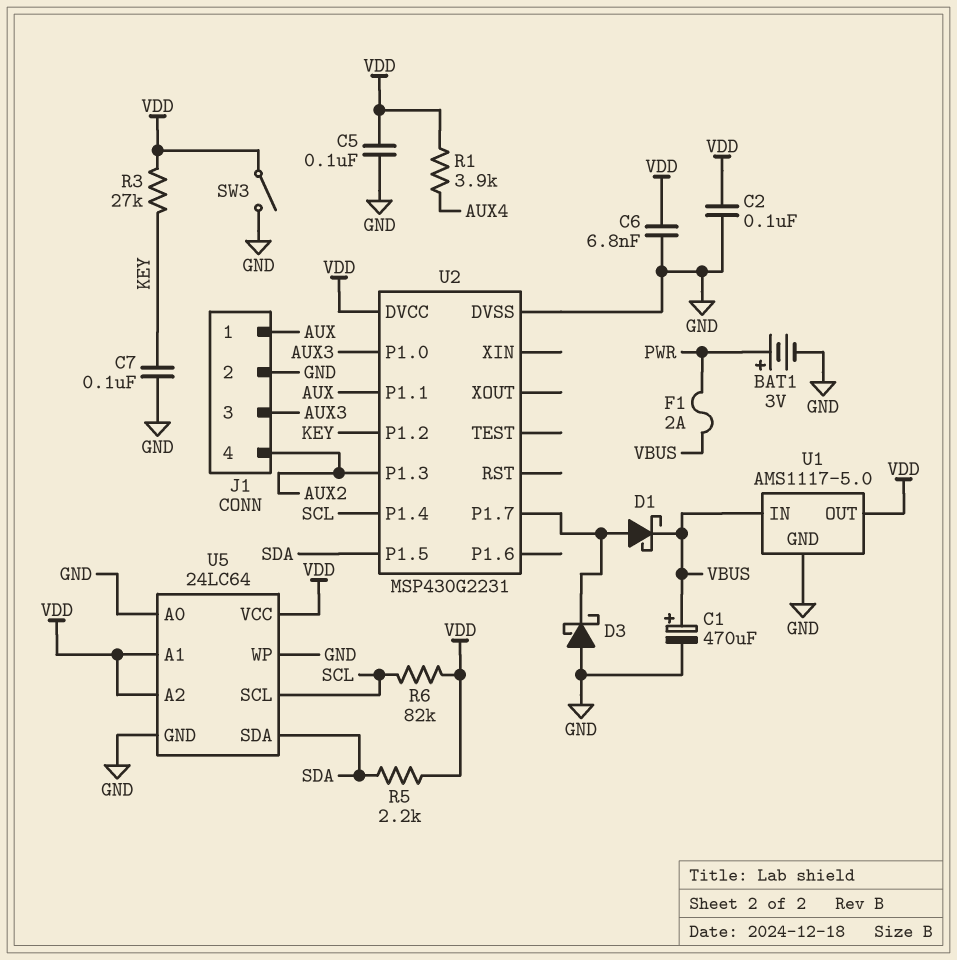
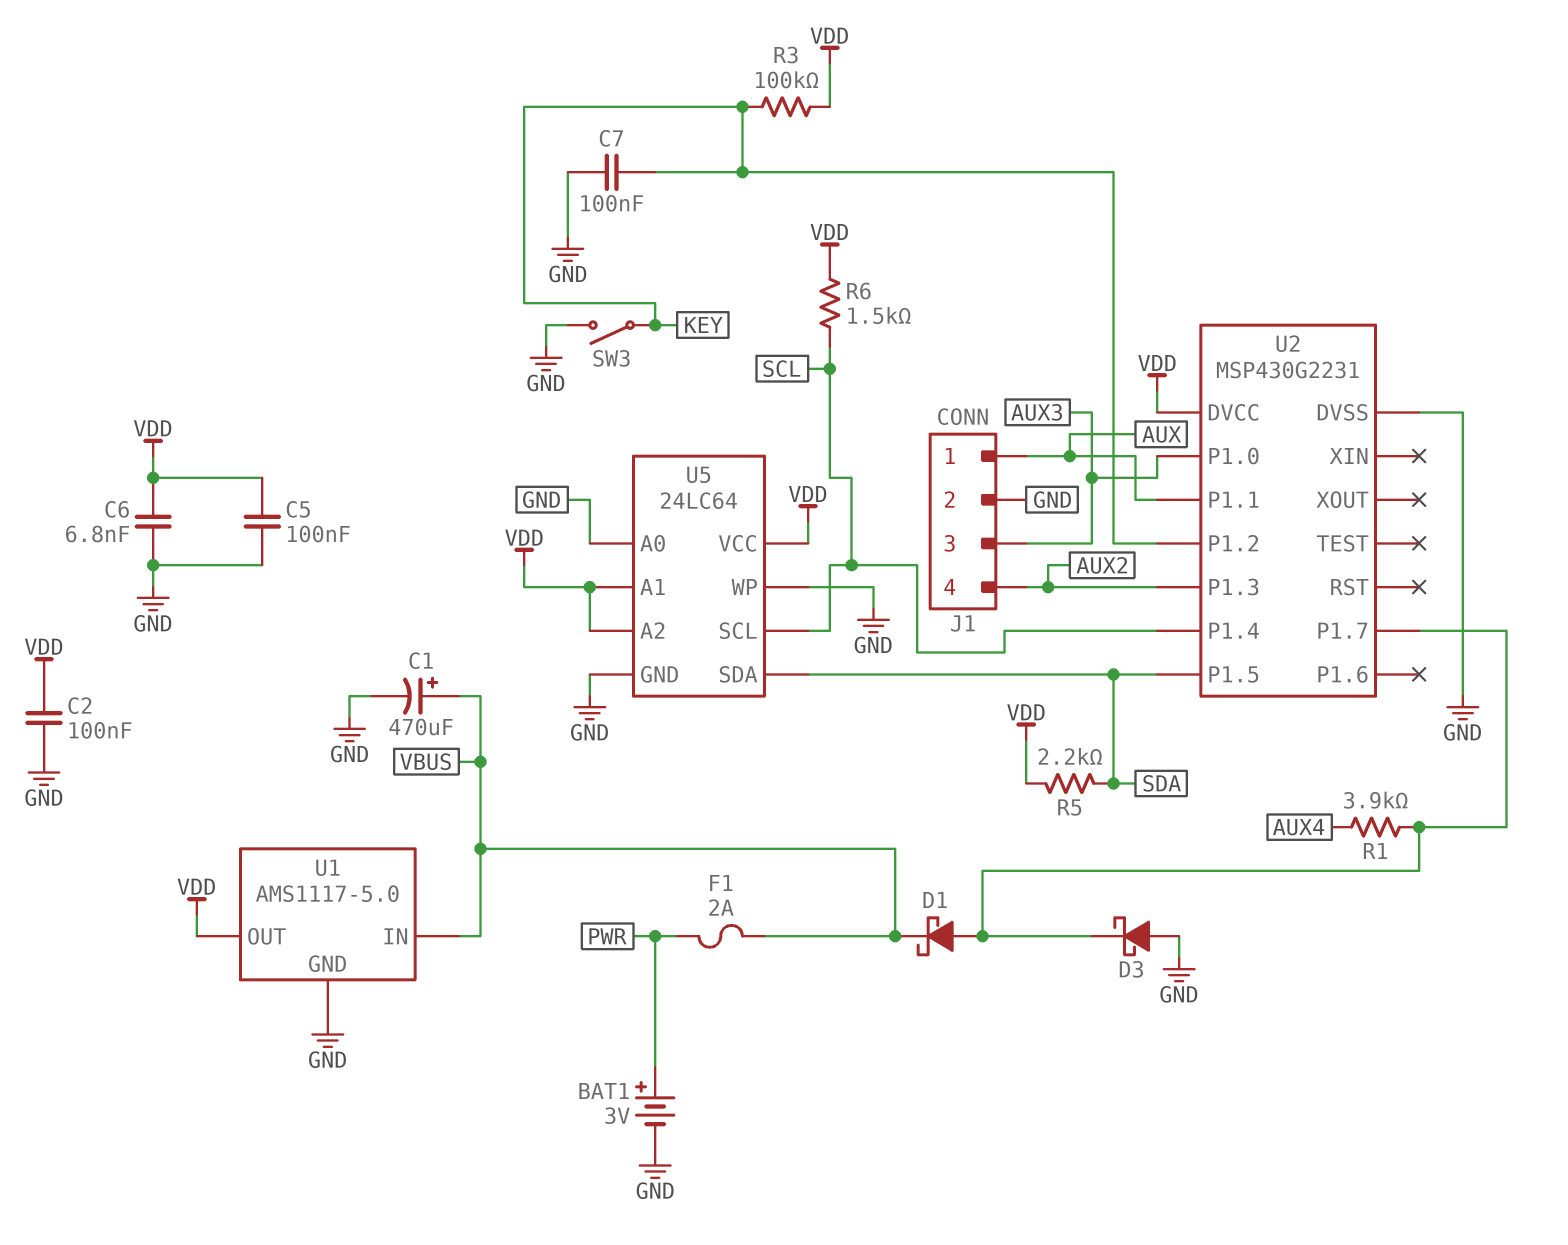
R1: 3.9k (AUX4, VDD) -> 3.9k (AUX4, U2/P1.7)
R3: 27k (KEY, VDD) -> 100k (KEY, VDD)
R6: 82k (SCL, VDD) -> 1.5k (SCL, VDD)
SW3: switch (GND, VDD) -> switch (GND, KEY)

